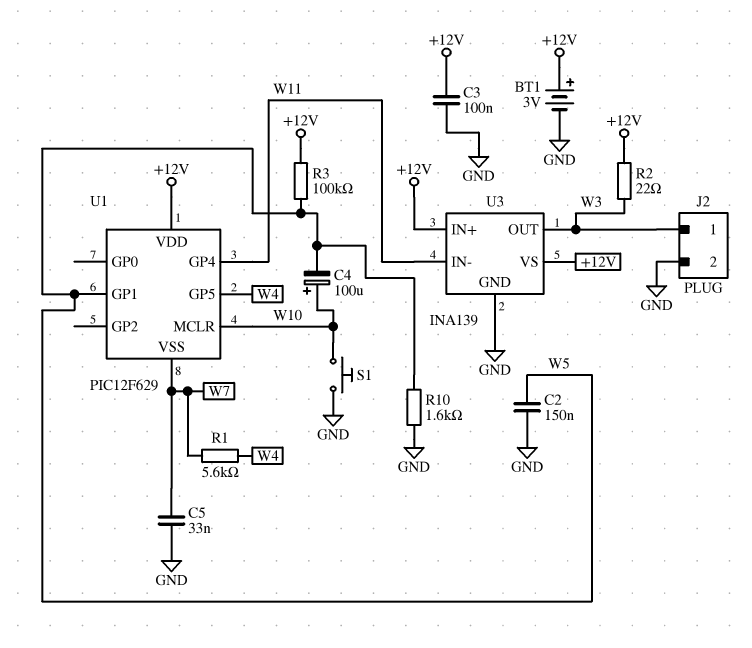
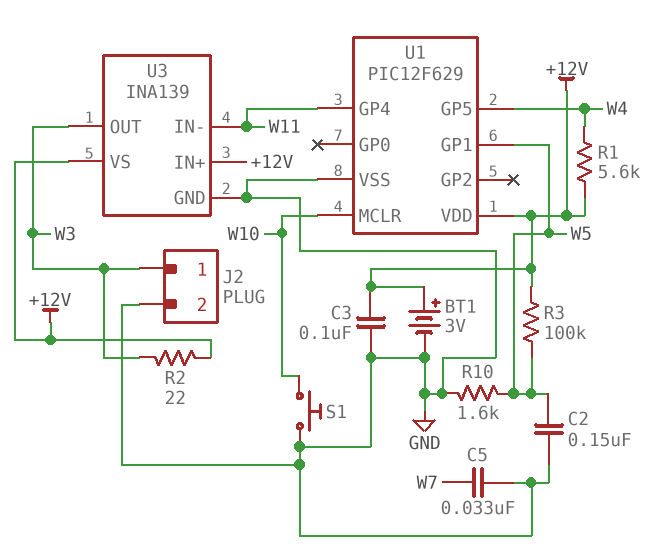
C4: 100uF (plus W10, minus W5) -> none
R1: 5.6k (W4, W7) -> 5.6k (+12V, W4)
U1 pin VSS: W7 -> GND

